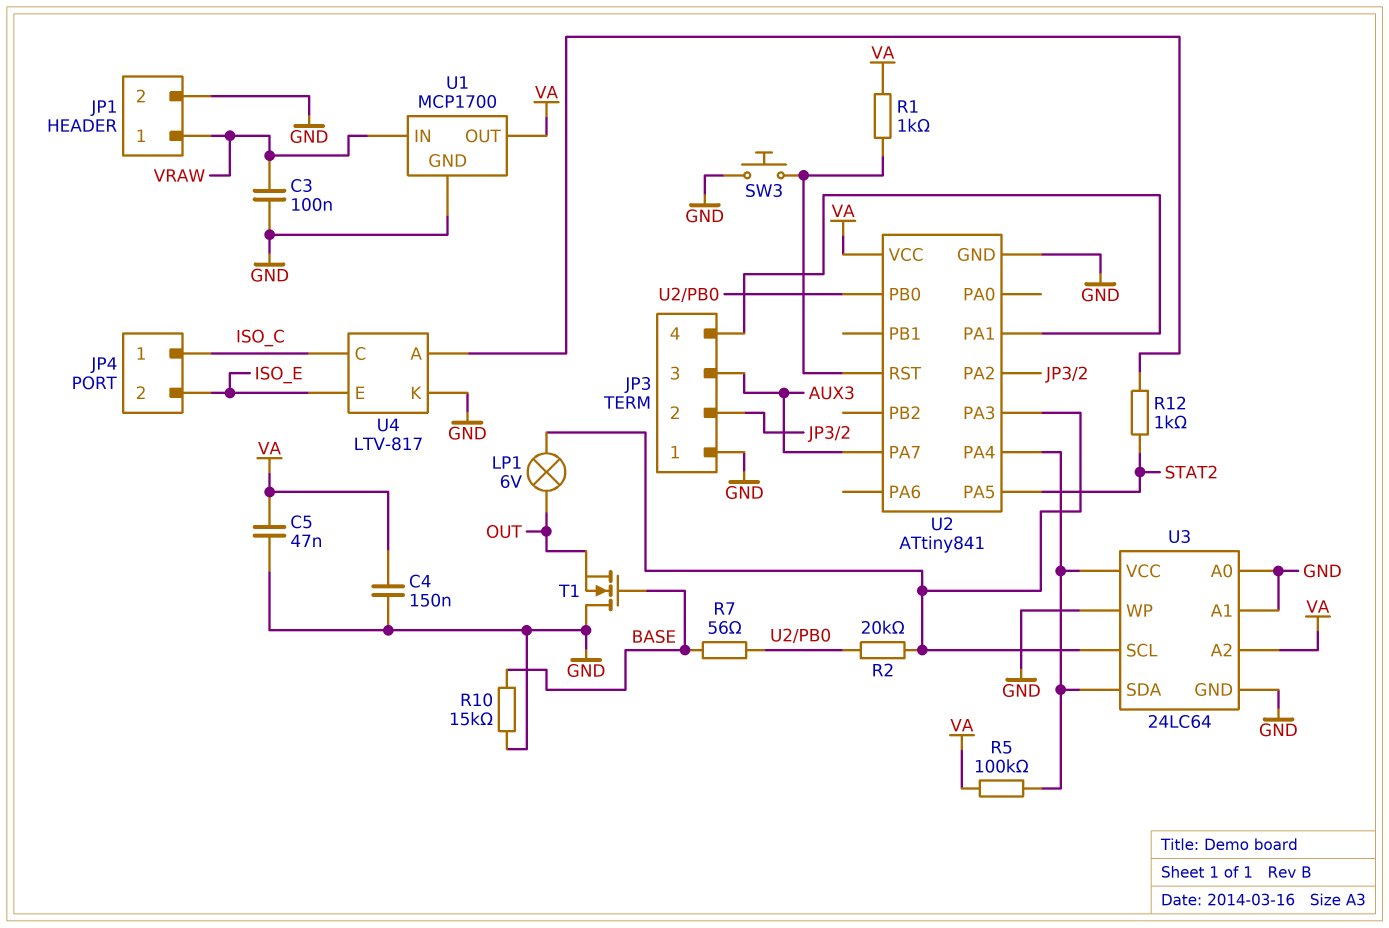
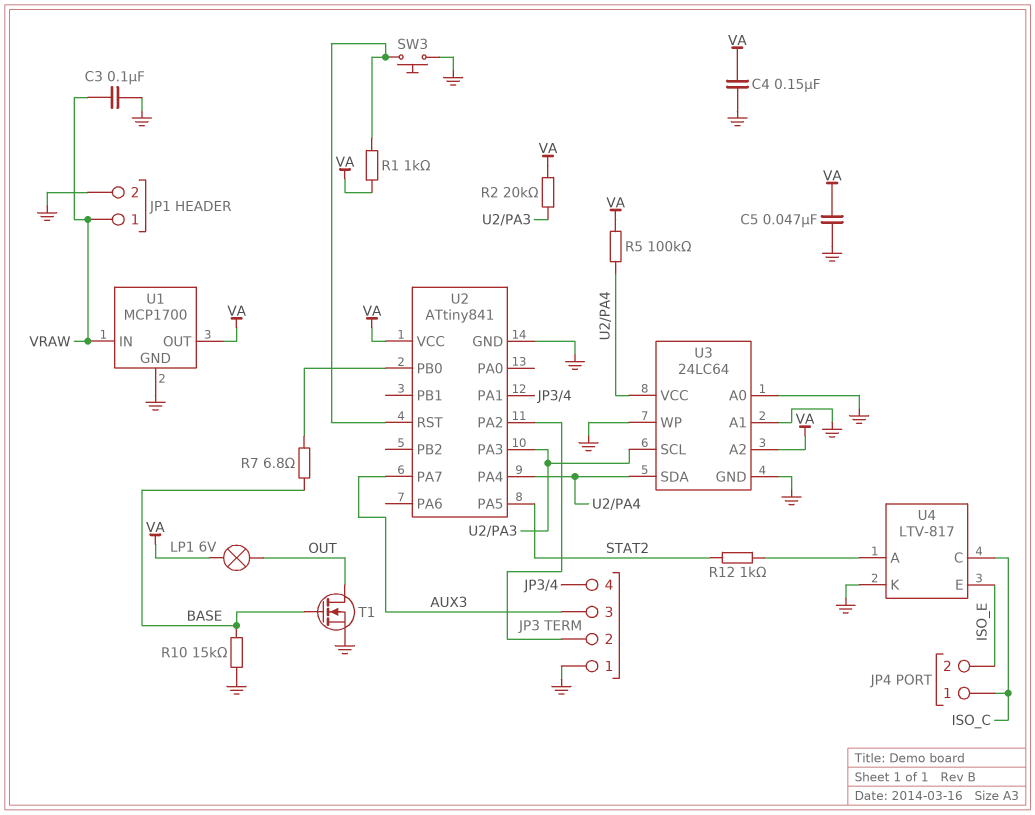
LP1: lamp 6V (OUT, U2/PA3) -> lamp 6V (OUT, VA)
R2: 20k (U2/PA3, U2/PB0) -> 20k (U2/PA3, VA)
R7: 56 (BASE, U2/PB0) -> 6.8 (BASE, U2/PB0)
T1: NMOS (G BASE, D GND, S OUT) -> NMOS (G BASE, D OUT, S GND)

